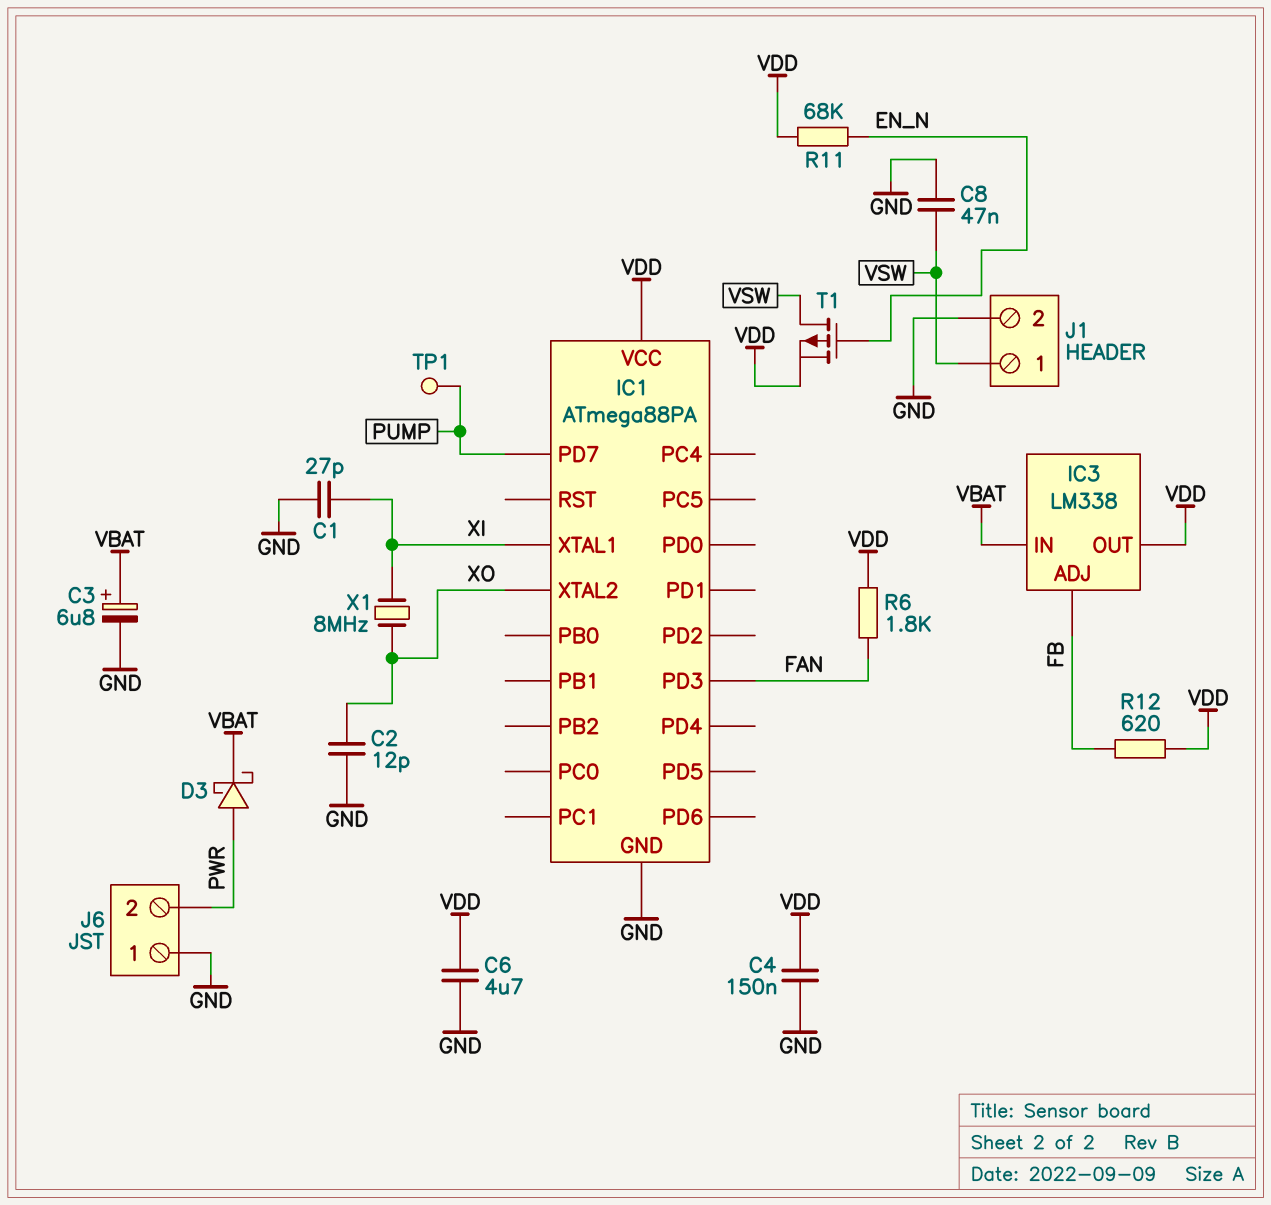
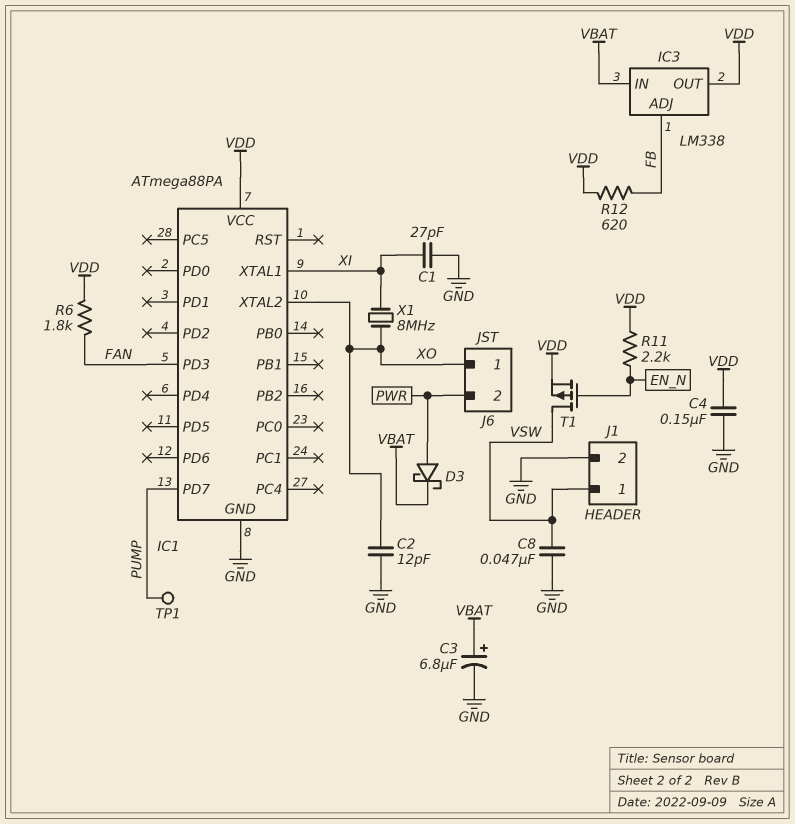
C6: 4.7uF (GND, VDD) -> none
J6 pin 1: GND -> XO
R11: 68k (EN_N, VDD) -> 2.2k (EN_N, VDD)

